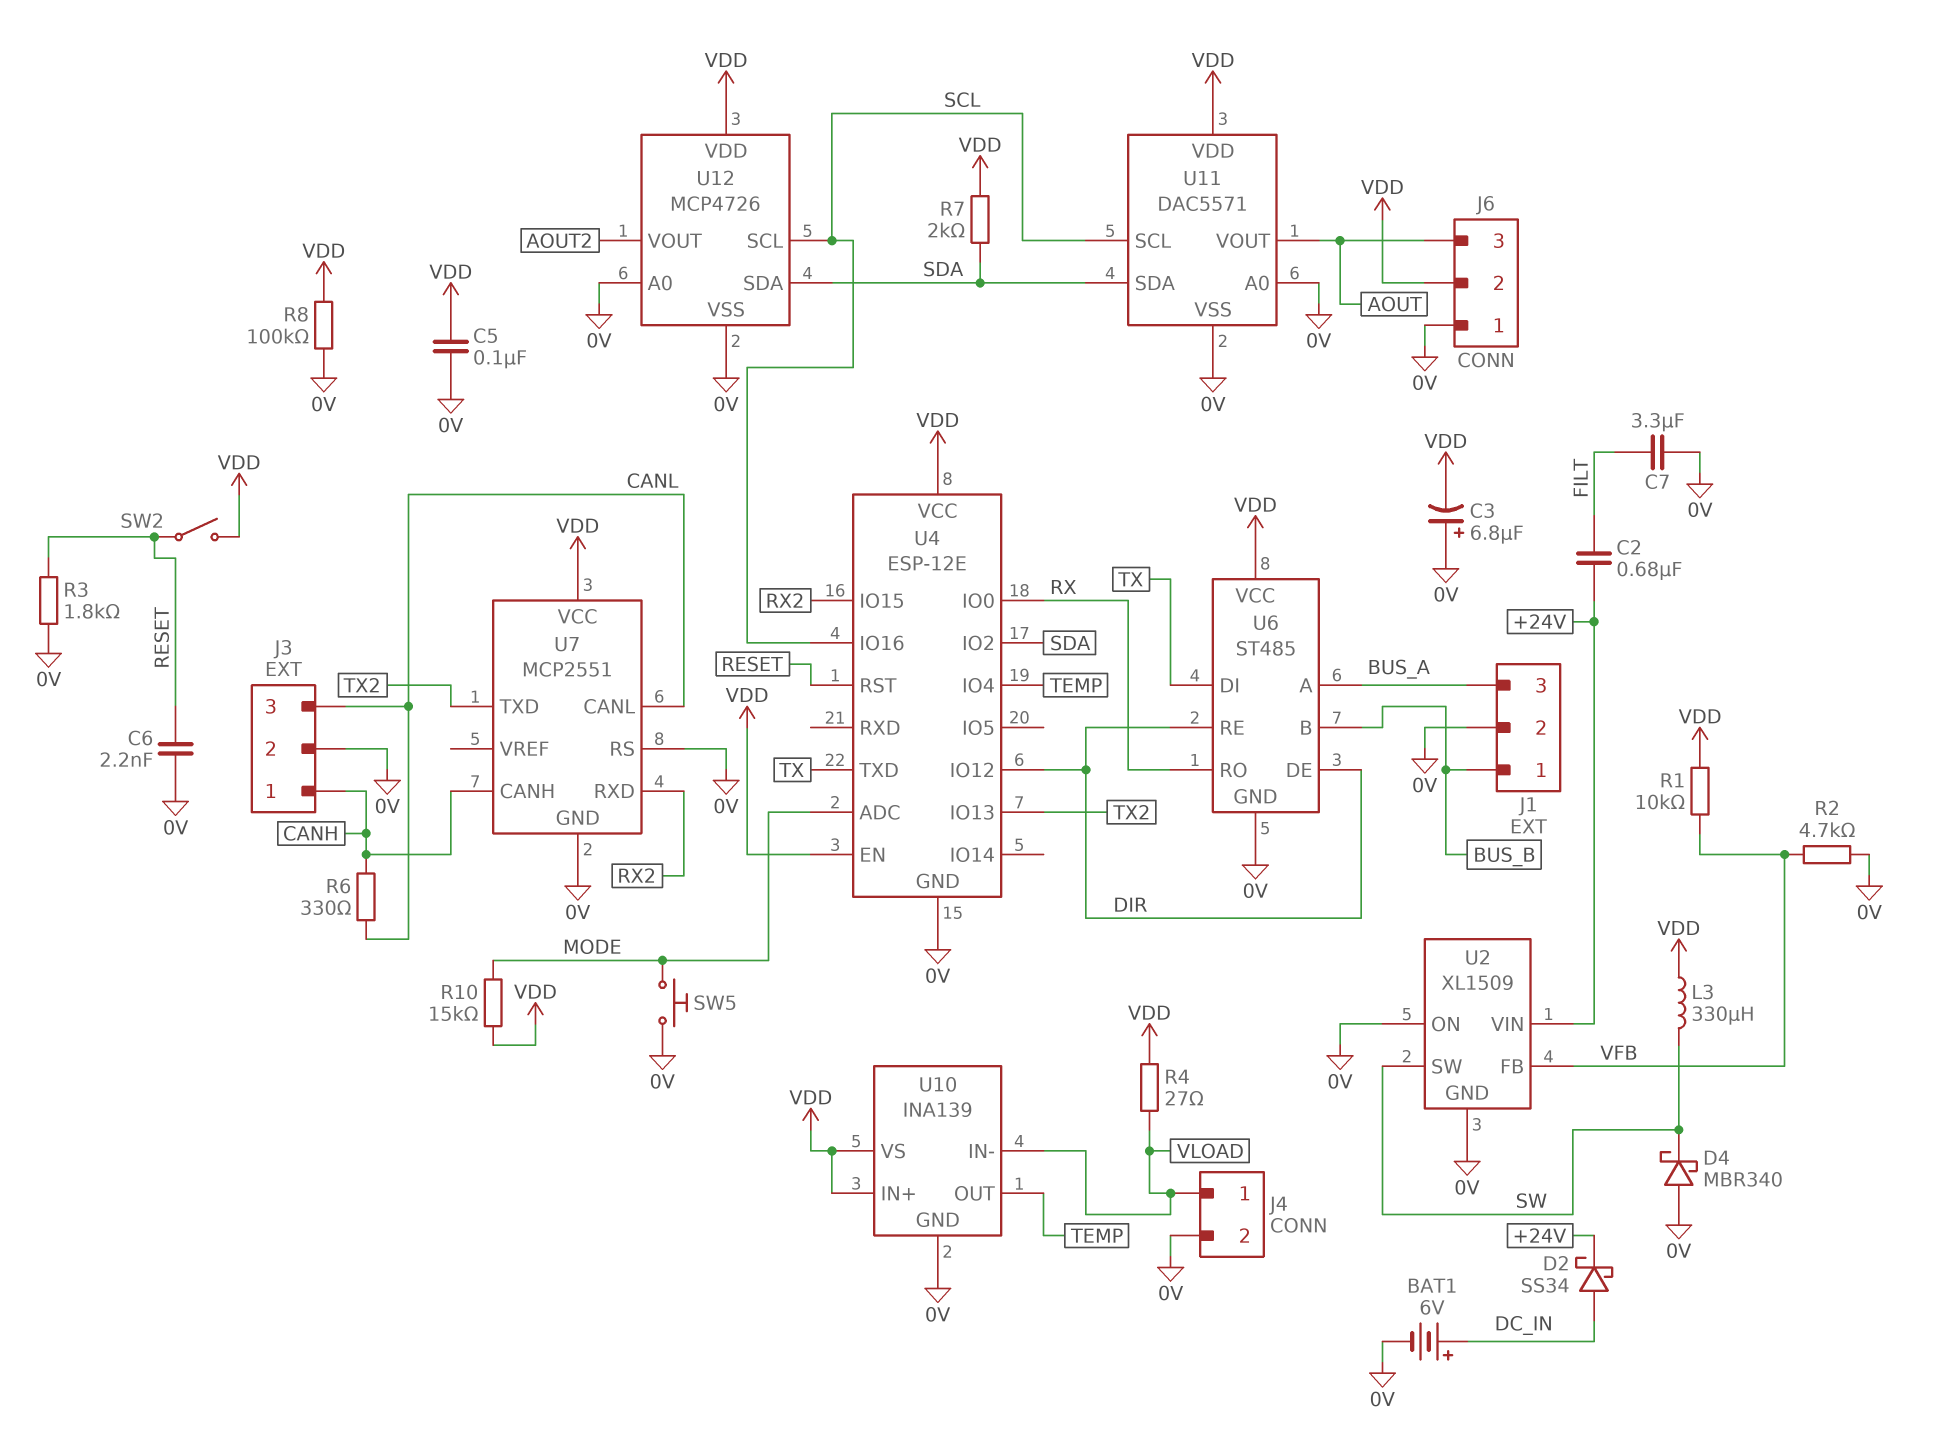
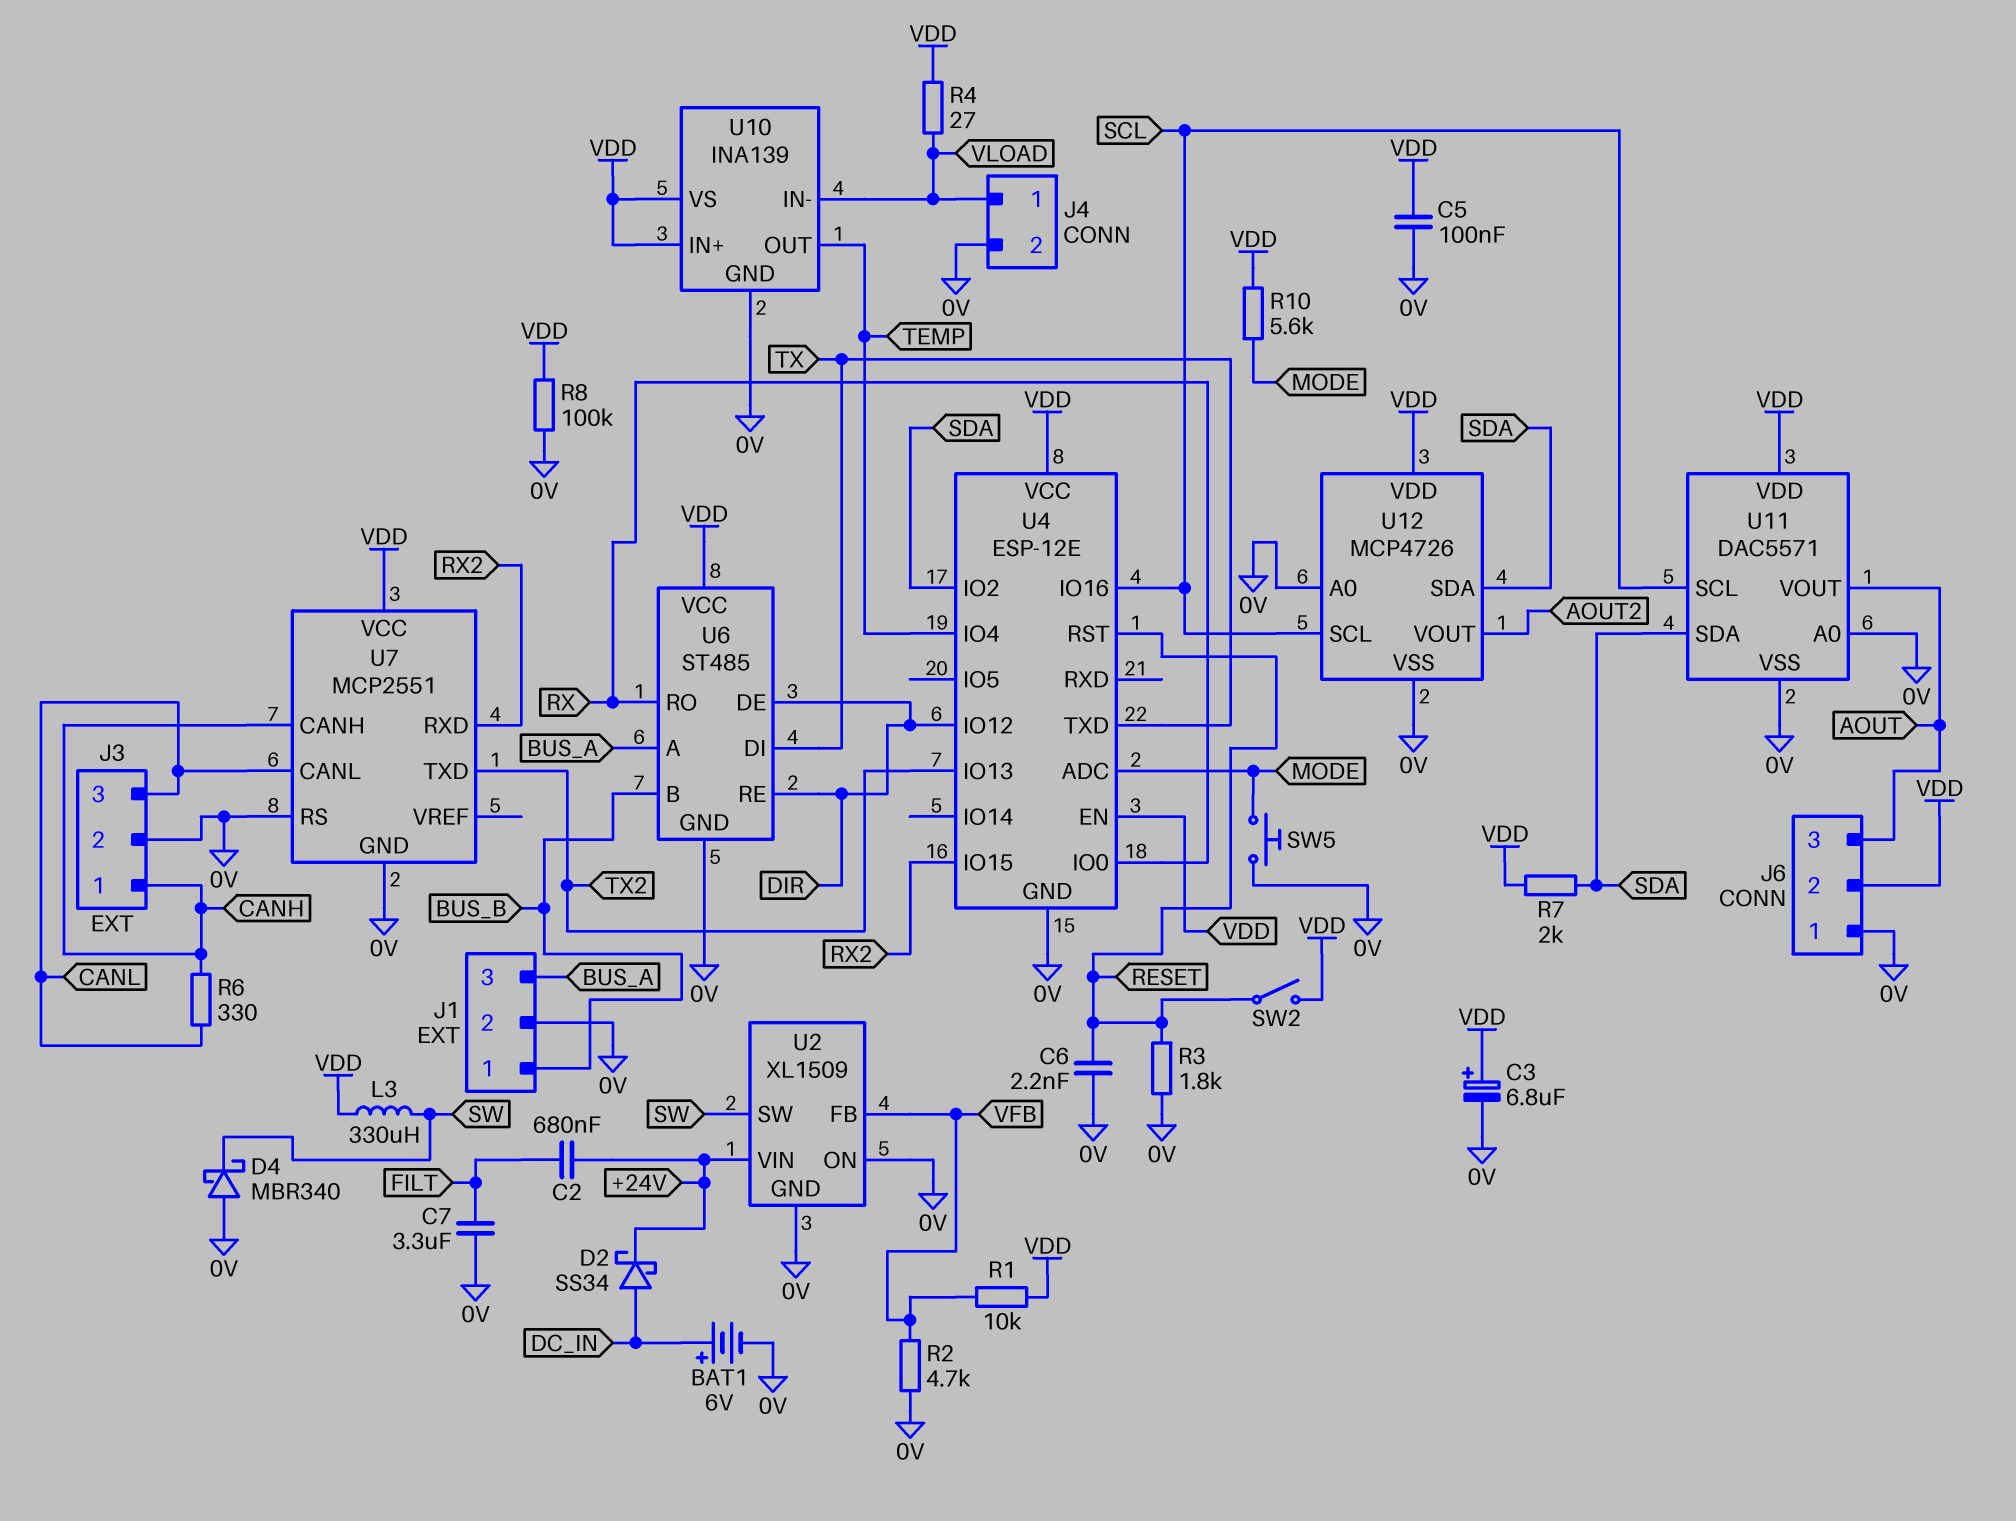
C3: 6.8uF (plus 0V, minus VDD) -> 6.8uF (plus VDD, minus 0V)
R10: 15k (MODE, VDD) -> 5.6k (MODE, VDD)

